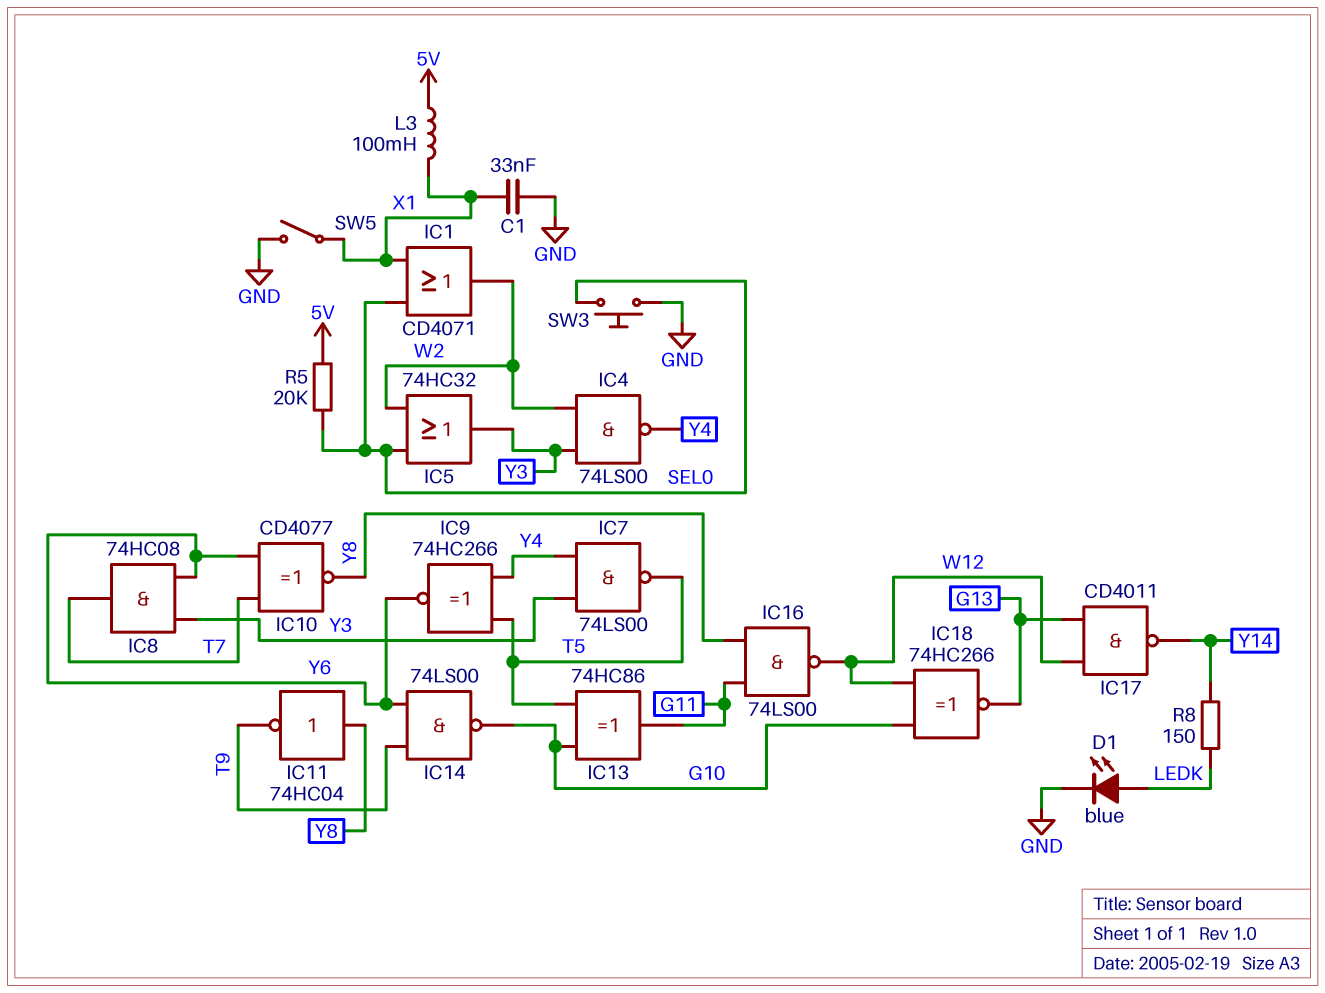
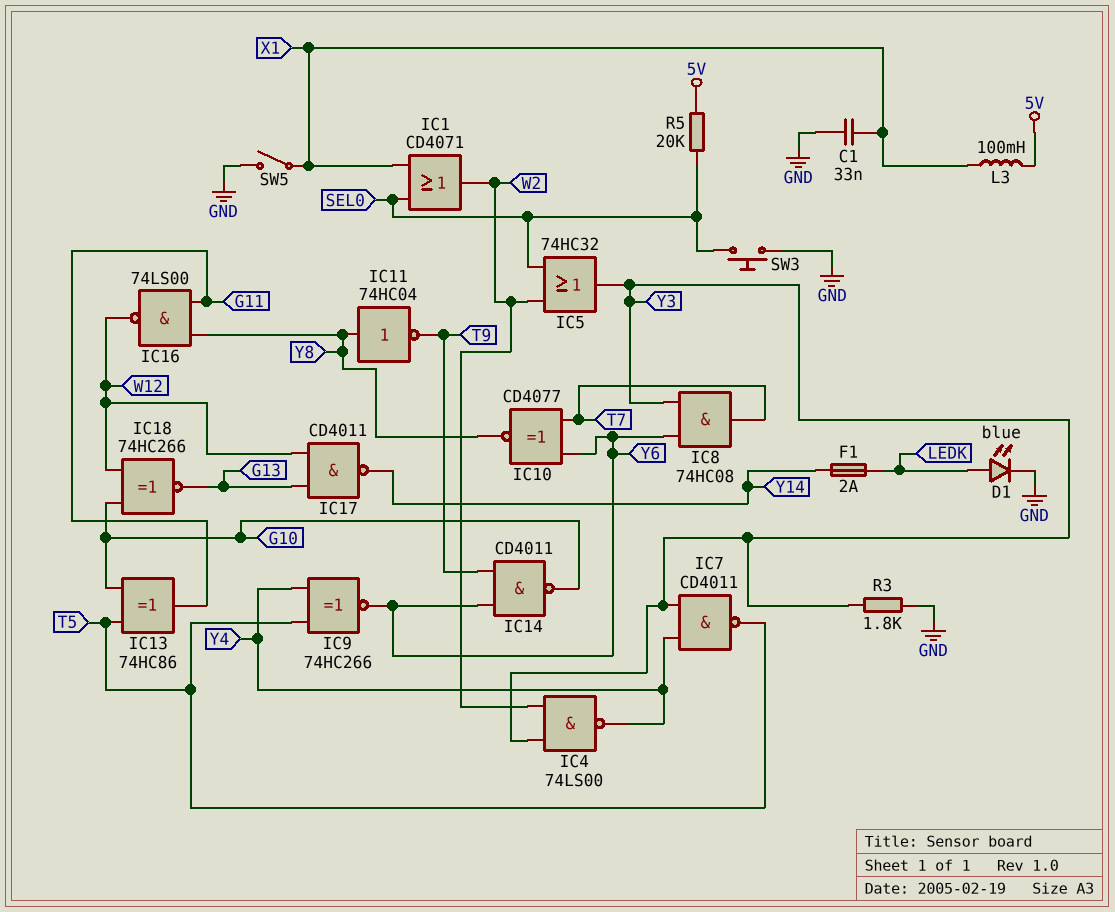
F1: none -> 2A (LEDK, Y14)
IC7: NAND 74LS00 (in Y3, in Y4, out T5) -> NAND CD4011 (in Y3, in Y4, out T5)
IC14: NAND 74LS00 (in T9, in Y6, out G10) -> NAND CD4011 (in T9, in Y6, out G10)
R3: none -> 1.8k (GND, Y3)
R8: 150 (LEDK, Y14) -> none

